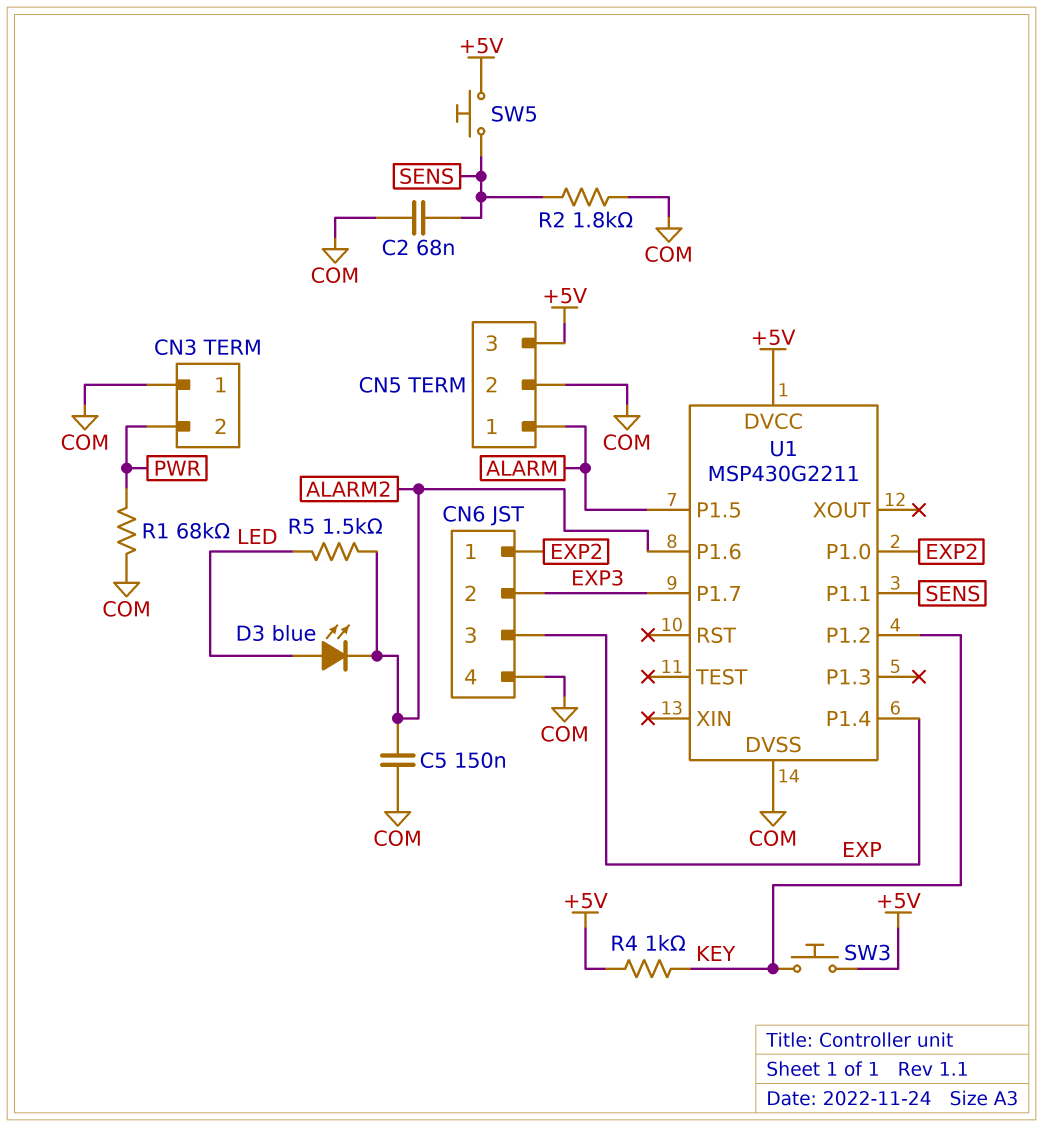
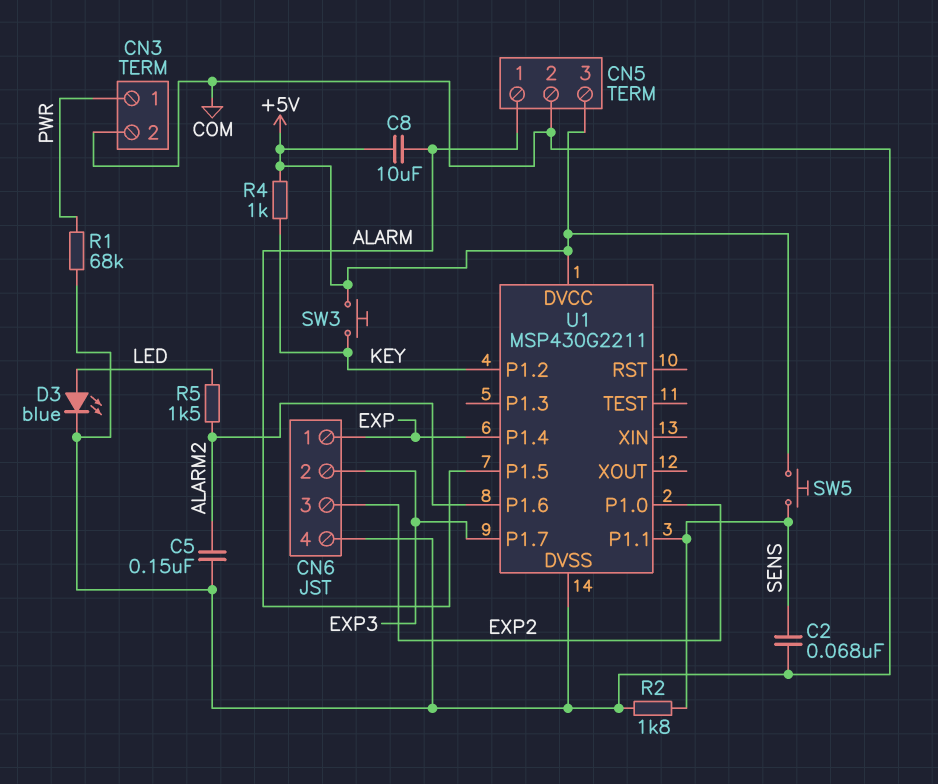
C8: none -> 10uF (+5V, ALARM)
CN3 pin 1: COM -> PWR
CN3 pin 2: PWR -> COM
CN6 pin 1: EXP2 -> EXP
CN6 pin 3: EXP -> EXP2
D3: LED blue (A LED, K ALARM2) -> LED blue (A LED, K COM)

